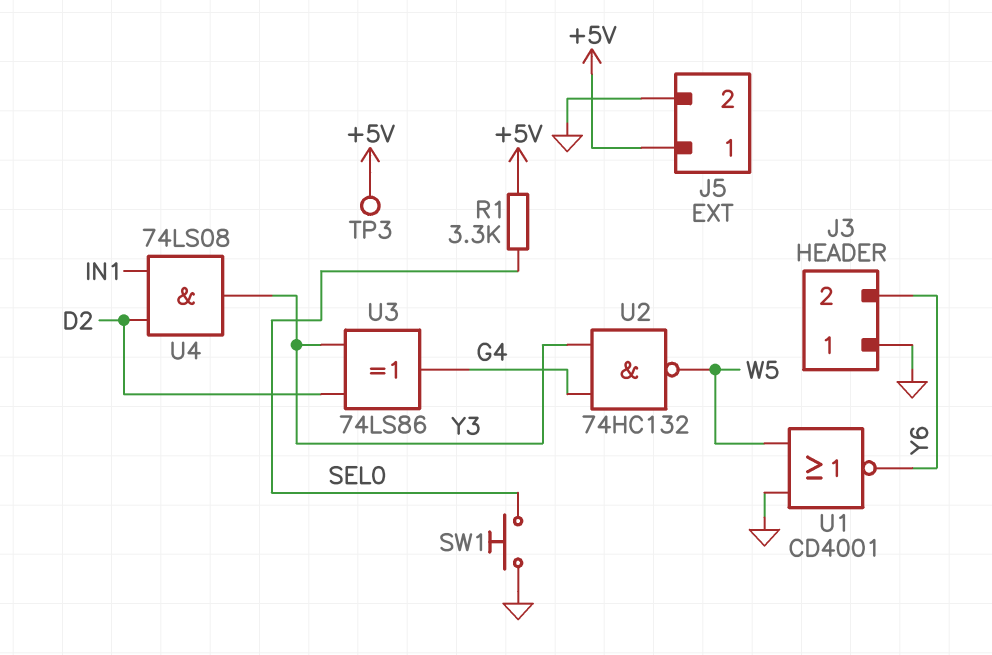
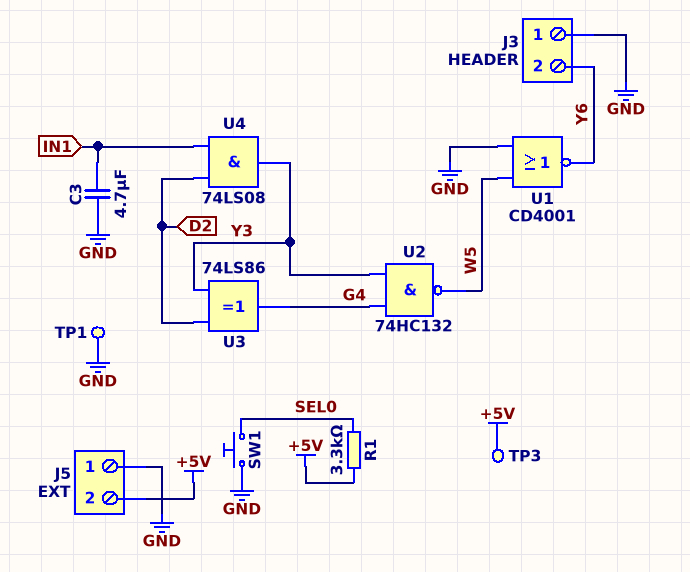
C3: none -> 4.7uF (GND, IN1)
J5 pin 1: +5V -> GND
J5 pin 2: GND -> +5V
TP1: none -> test point (GND)

